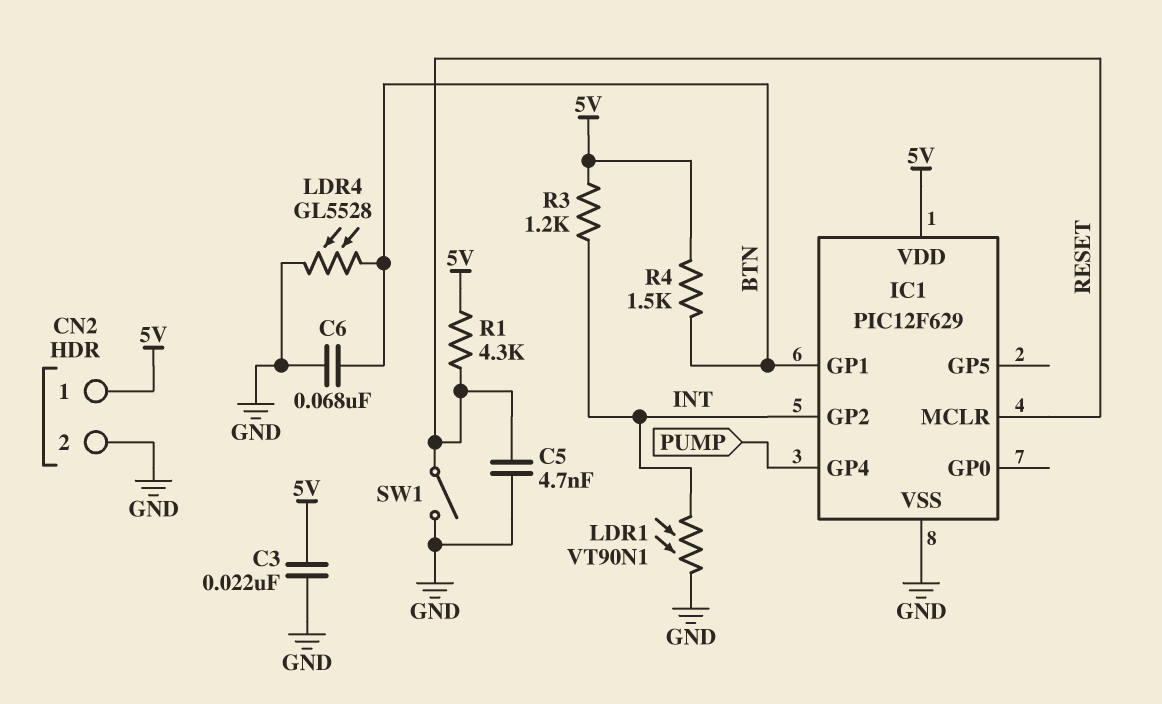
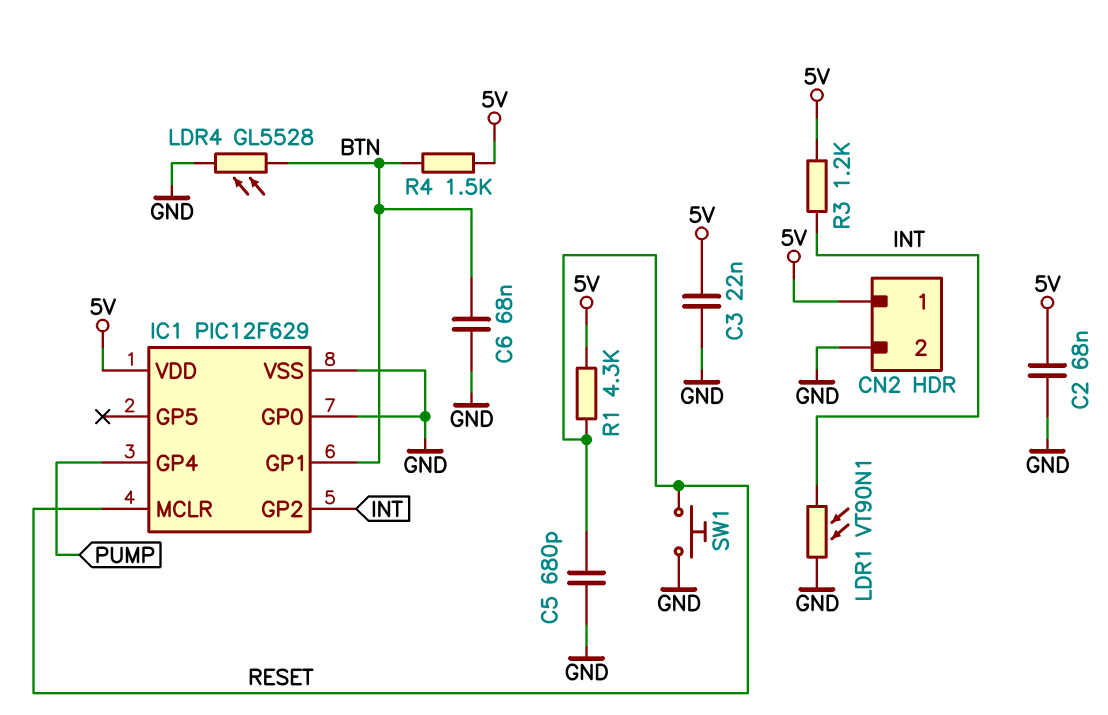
C2: none -> 68nF (5V, GND)
C5: 4.7nF (GND, RESET) -> 680pF (GND, RESET)
IC1 pin GP0: none -> GND
SW1: switch (GND, RESET) -> button (GND, RESET)

